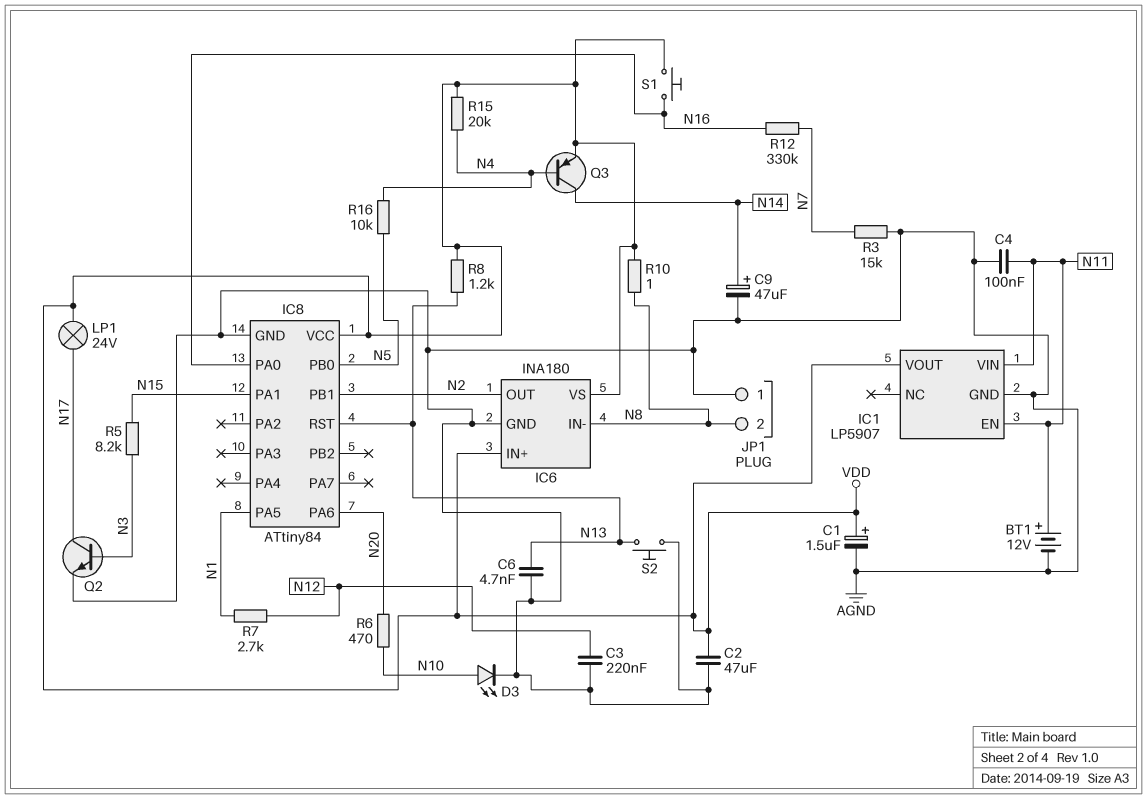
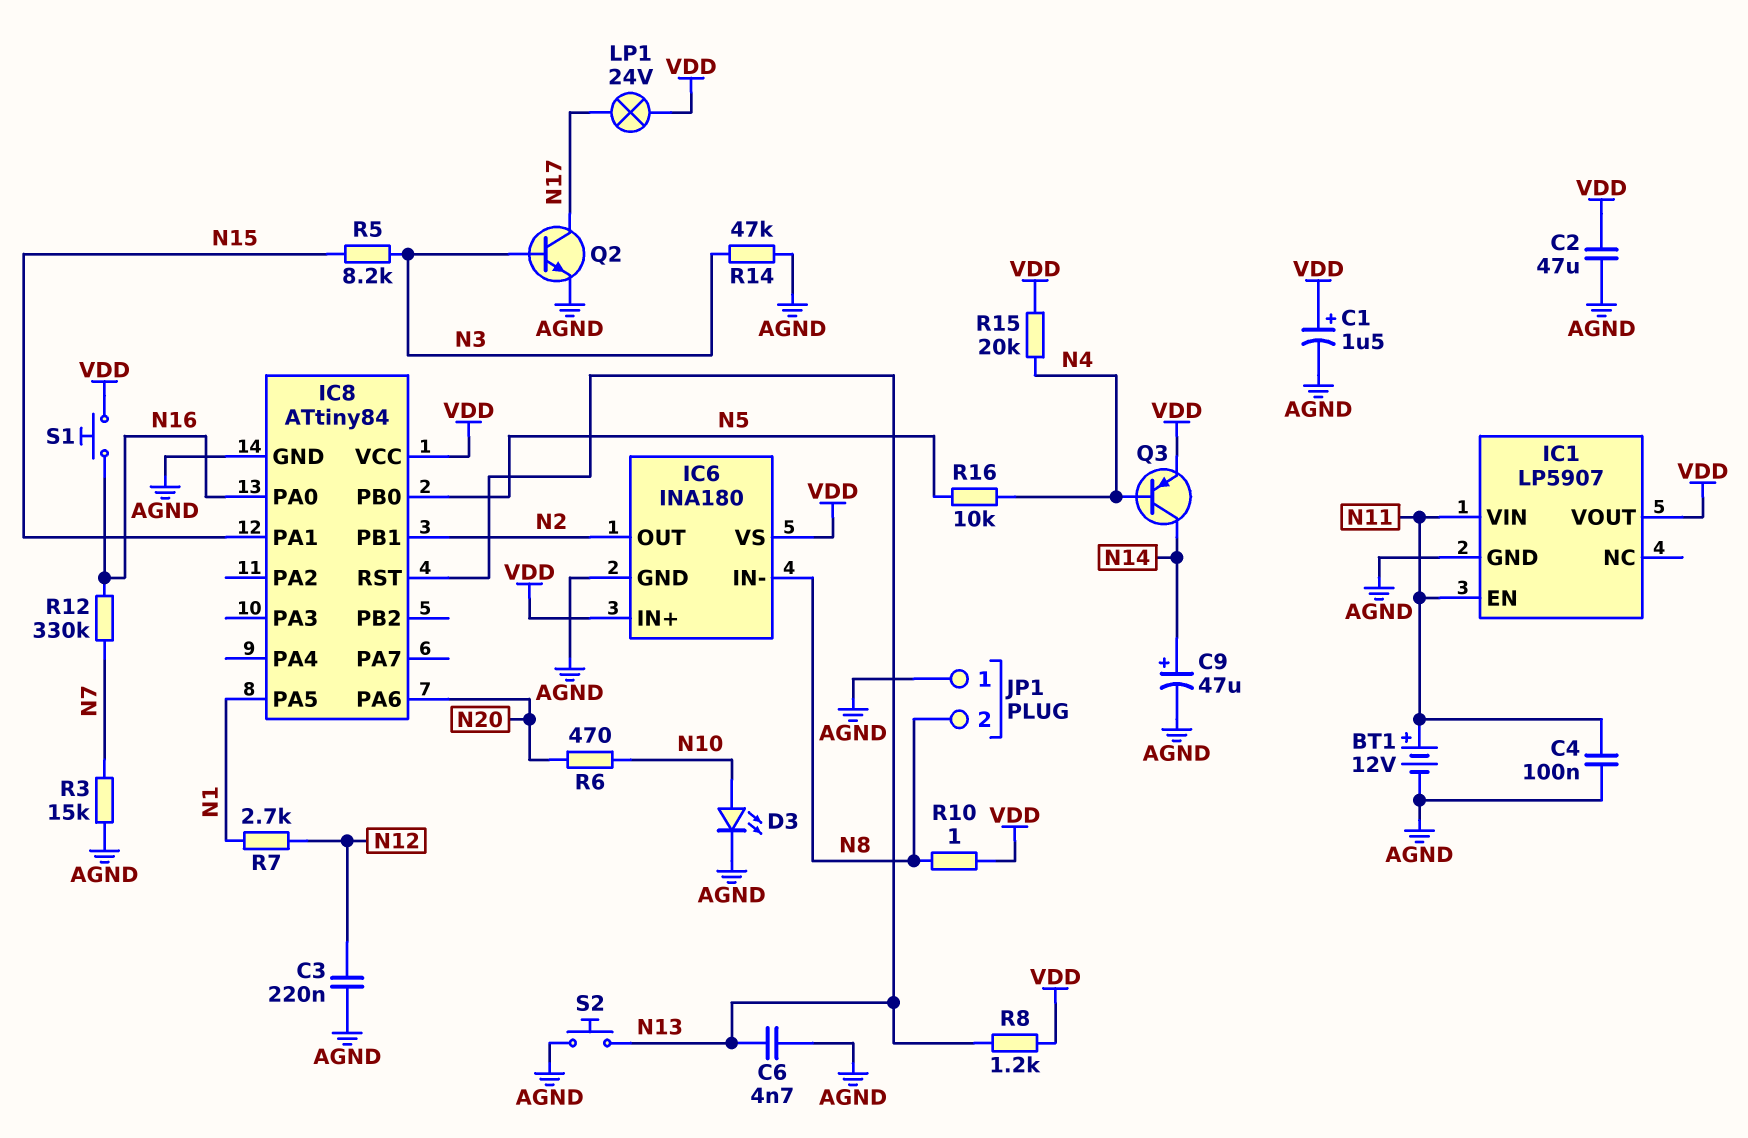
R14: none -> 47k (AGND, N3)

